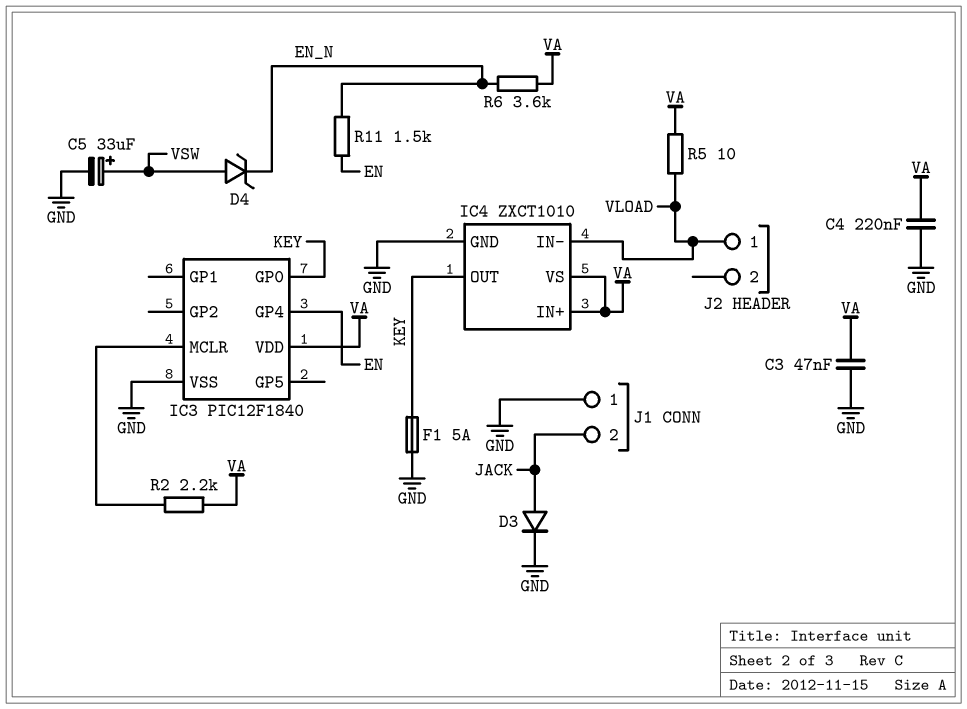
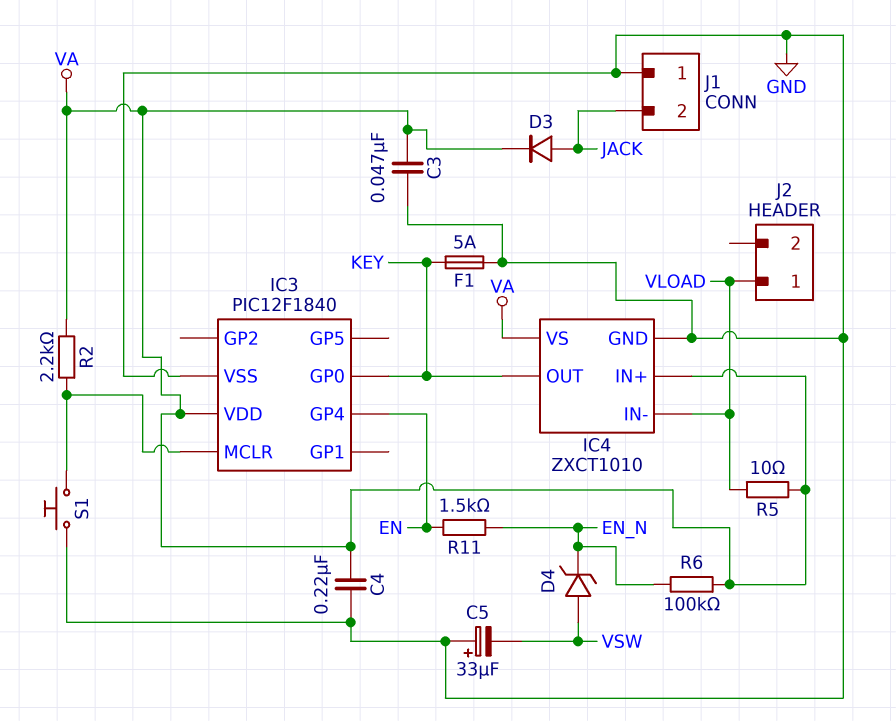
C5: 33uF (plus VSW, minus GND) -> 33uF (plus GND, minus VSW)
D3: diode (A JACK, K GND) -> diode (A JACK, K VA)
R6: 3.6k (EN_N, VA) -> 100k (EN_N, VA)
S1: none -> button (GND, IC3/MCLR)

